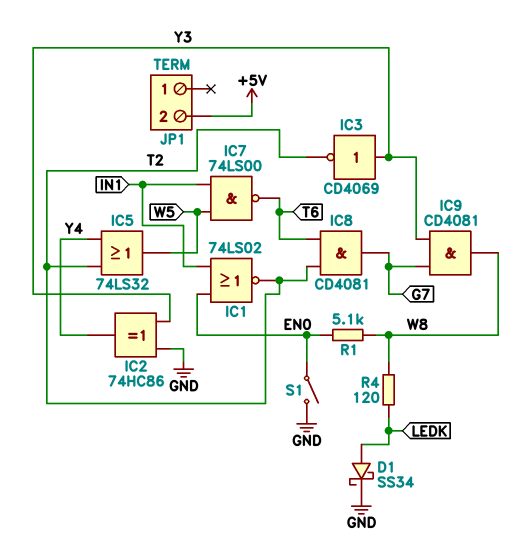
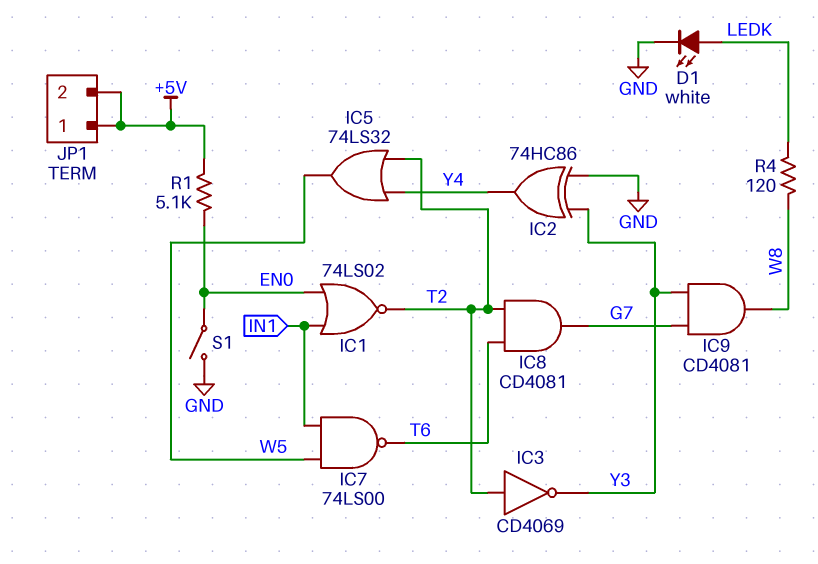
D1: schottky SS34 (A LEDK, K GND) -> LED white (A LEDK, K GND)
IC3: NOT CD4069 (in Y3, out T2) -> NOT CD4069 (in T2, out Y3)
JP1 pin 1: none -> +5V
R1: 5.1k (EN0, W8) -> 5.1k (+5V, EN0)

